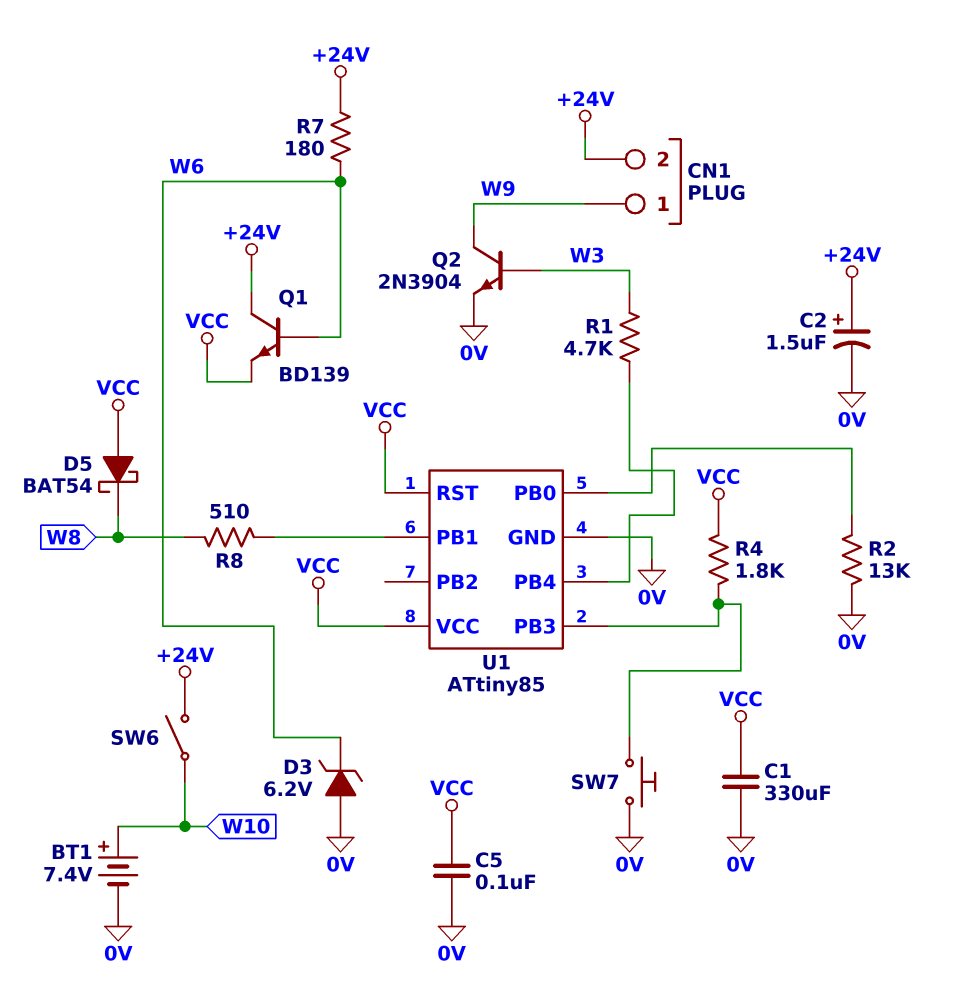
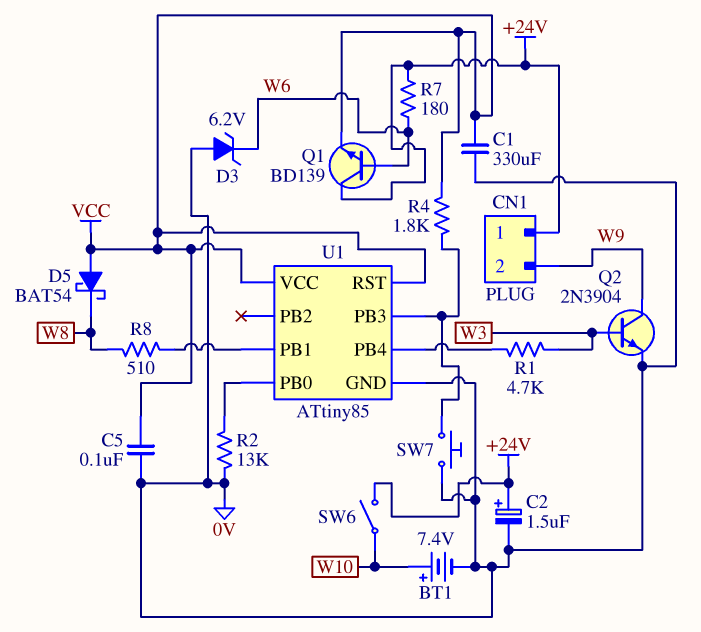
CN1 pin 1: W9 -> +24V
CN1 pin 2: +24V -> W9

